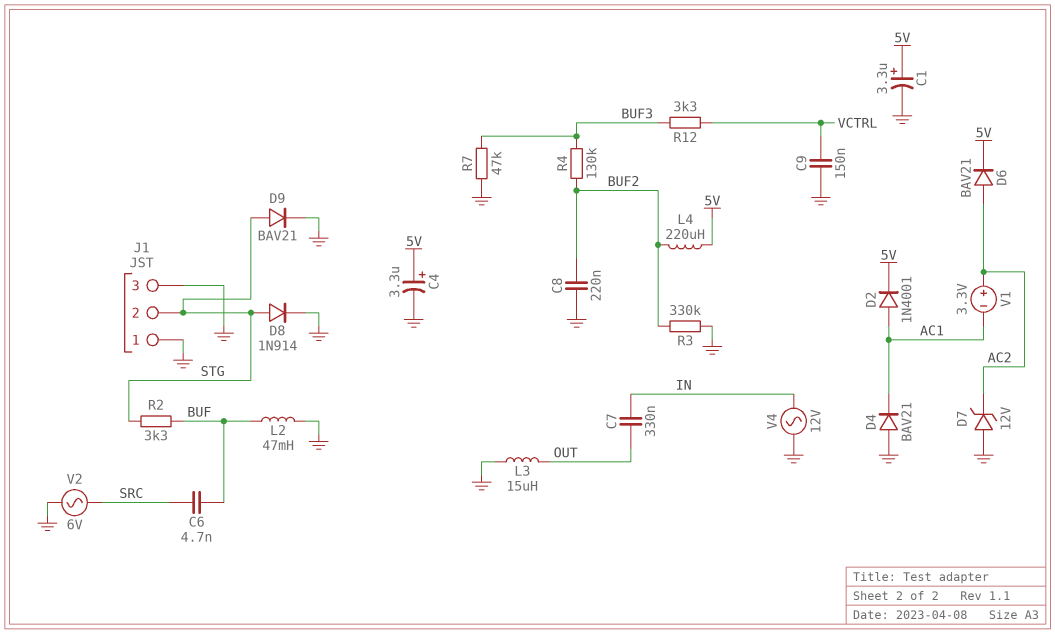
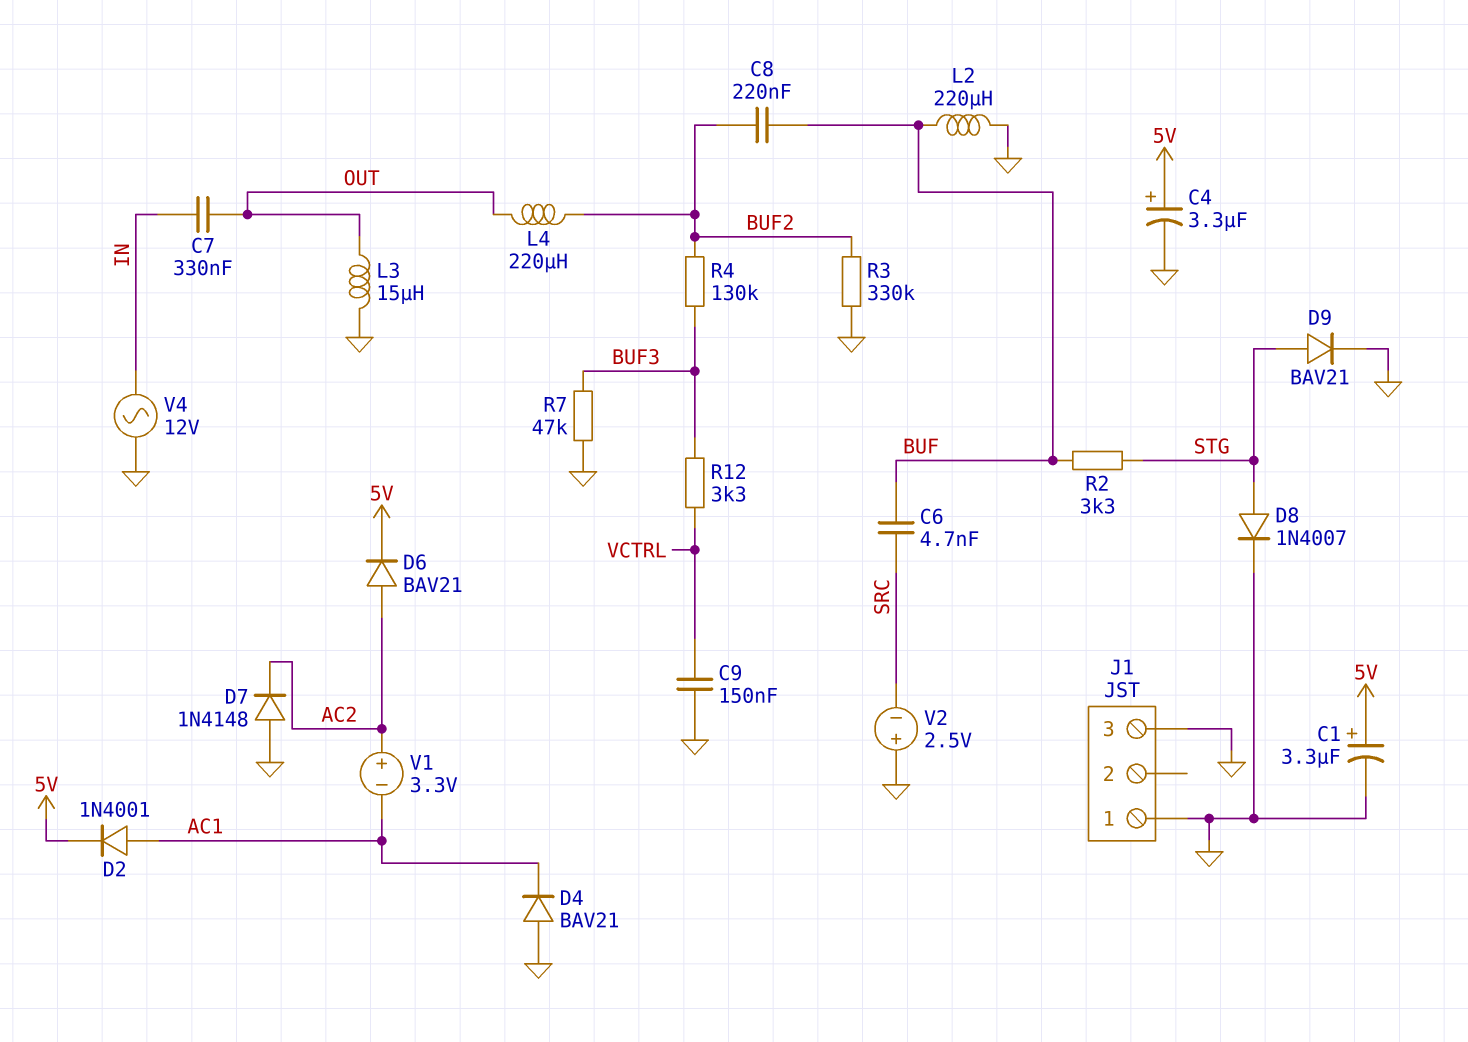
C8: 220nF (BUF2, GND) -> 220nF (BUF, BUF2)
D7: zener 12V (A GND, K AC2) -> diode 1N4148 (A GND, K AC2)
D8: diode 1N914 (A STG, K GND) -> diode 1N4007 (A STG, K GND)
J1 pin 2: STG -> none
L2: 47mH (BUF, GND) -> 220uH (BUF, GND)
L4: 220uH (5V, BUF2) -> 220uH (BUF2, OUT)
V2: AC 6V (GND, SRC) -> 2.5V (plus GND, minus SRC)

